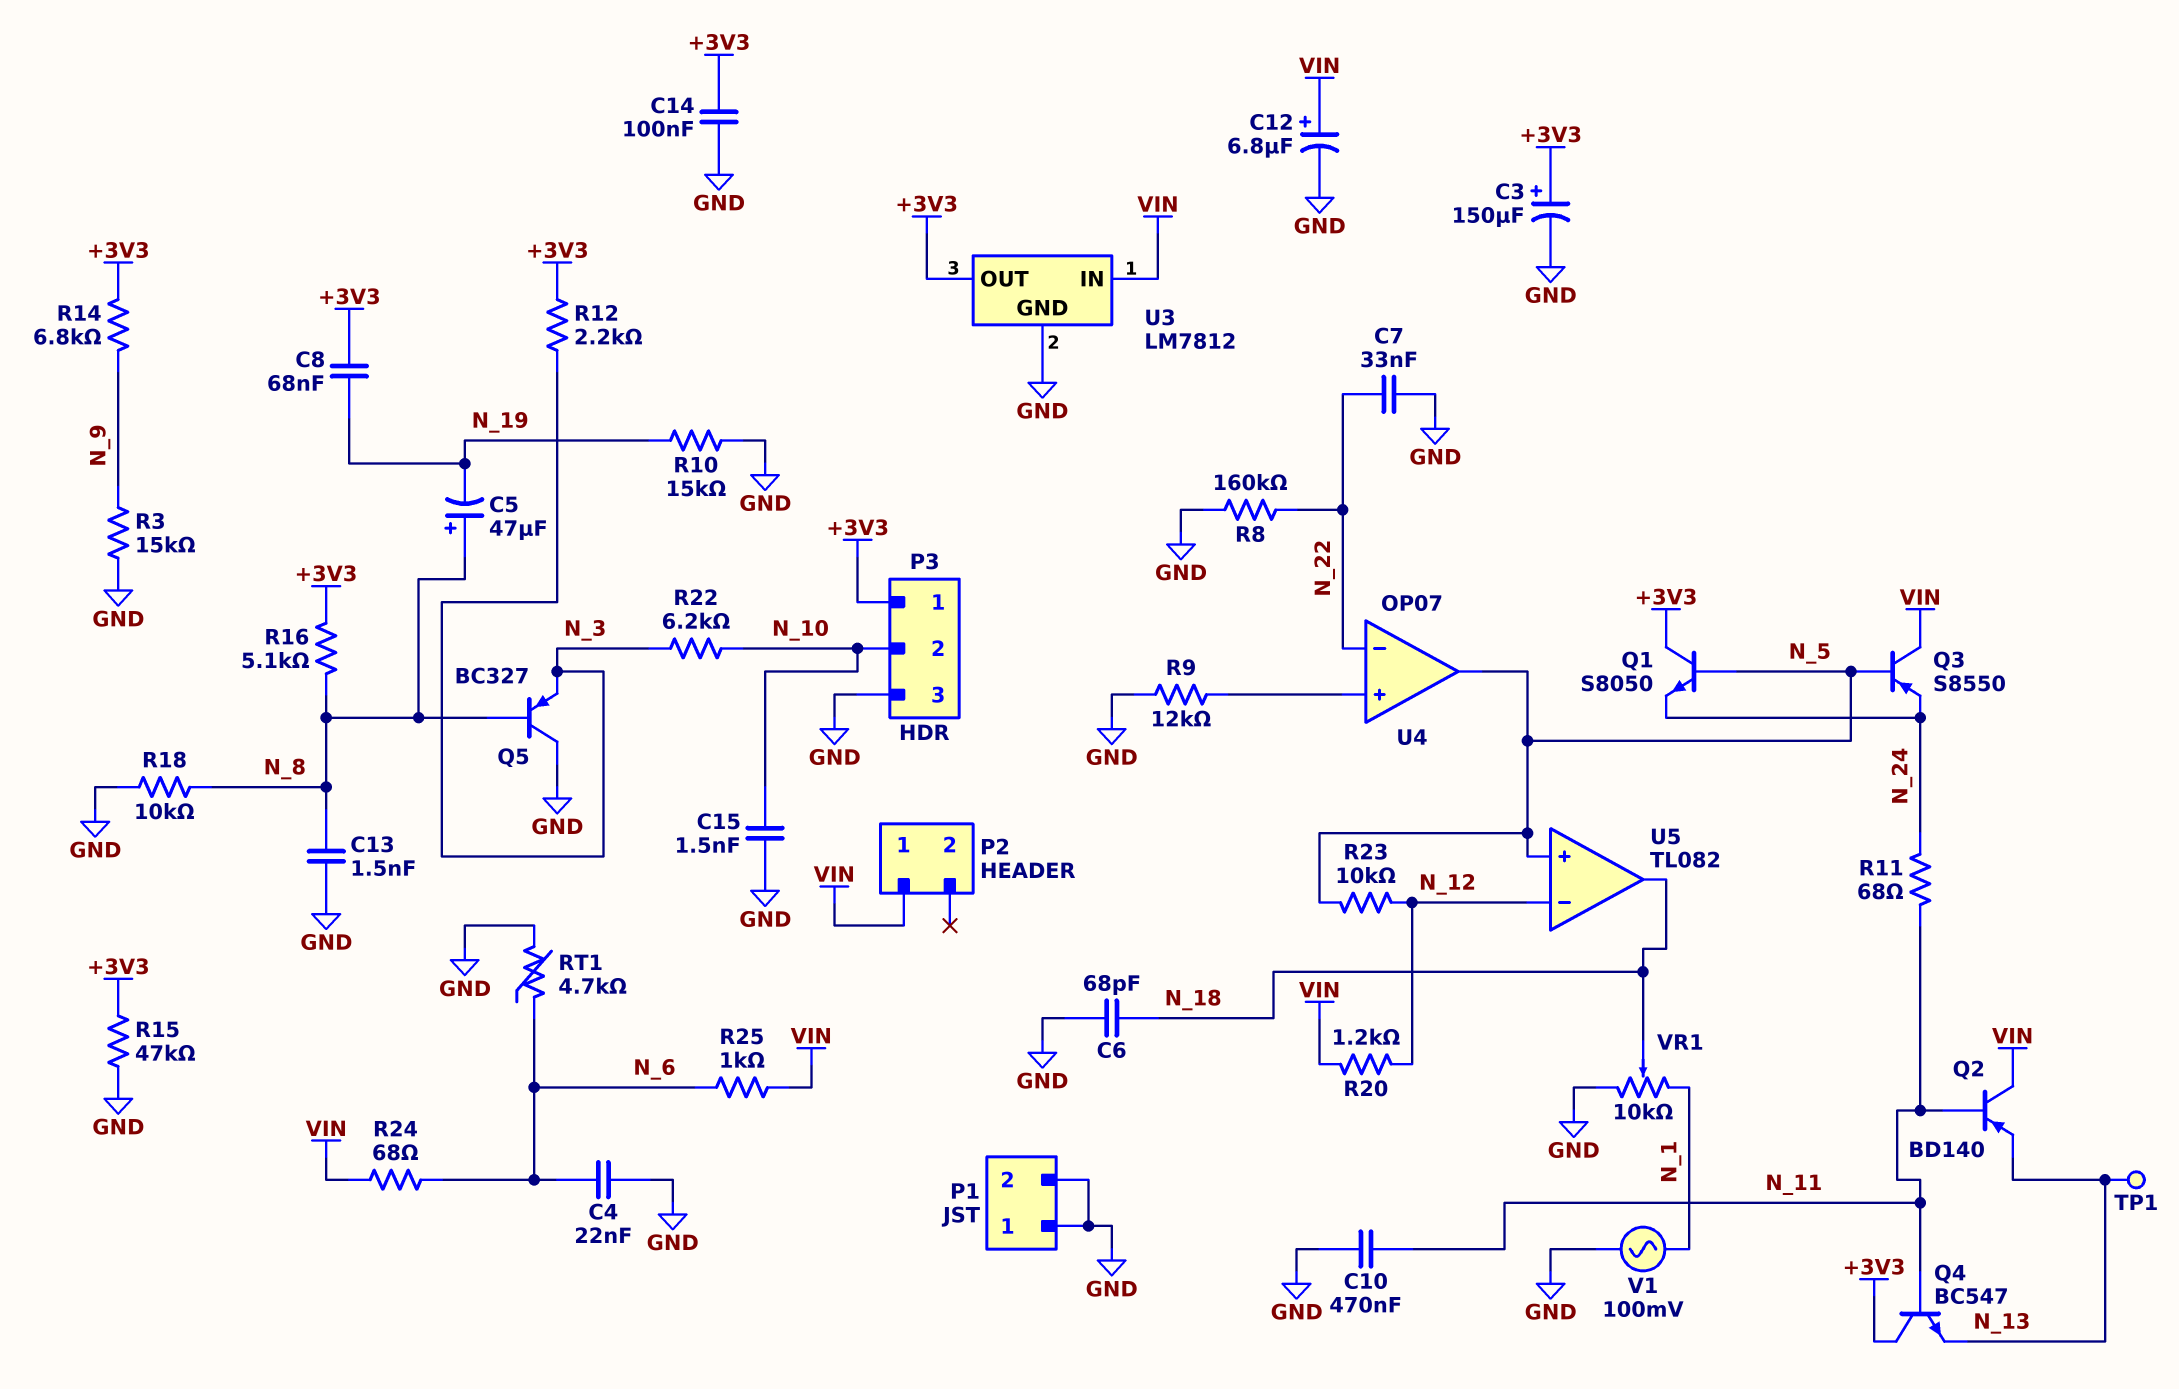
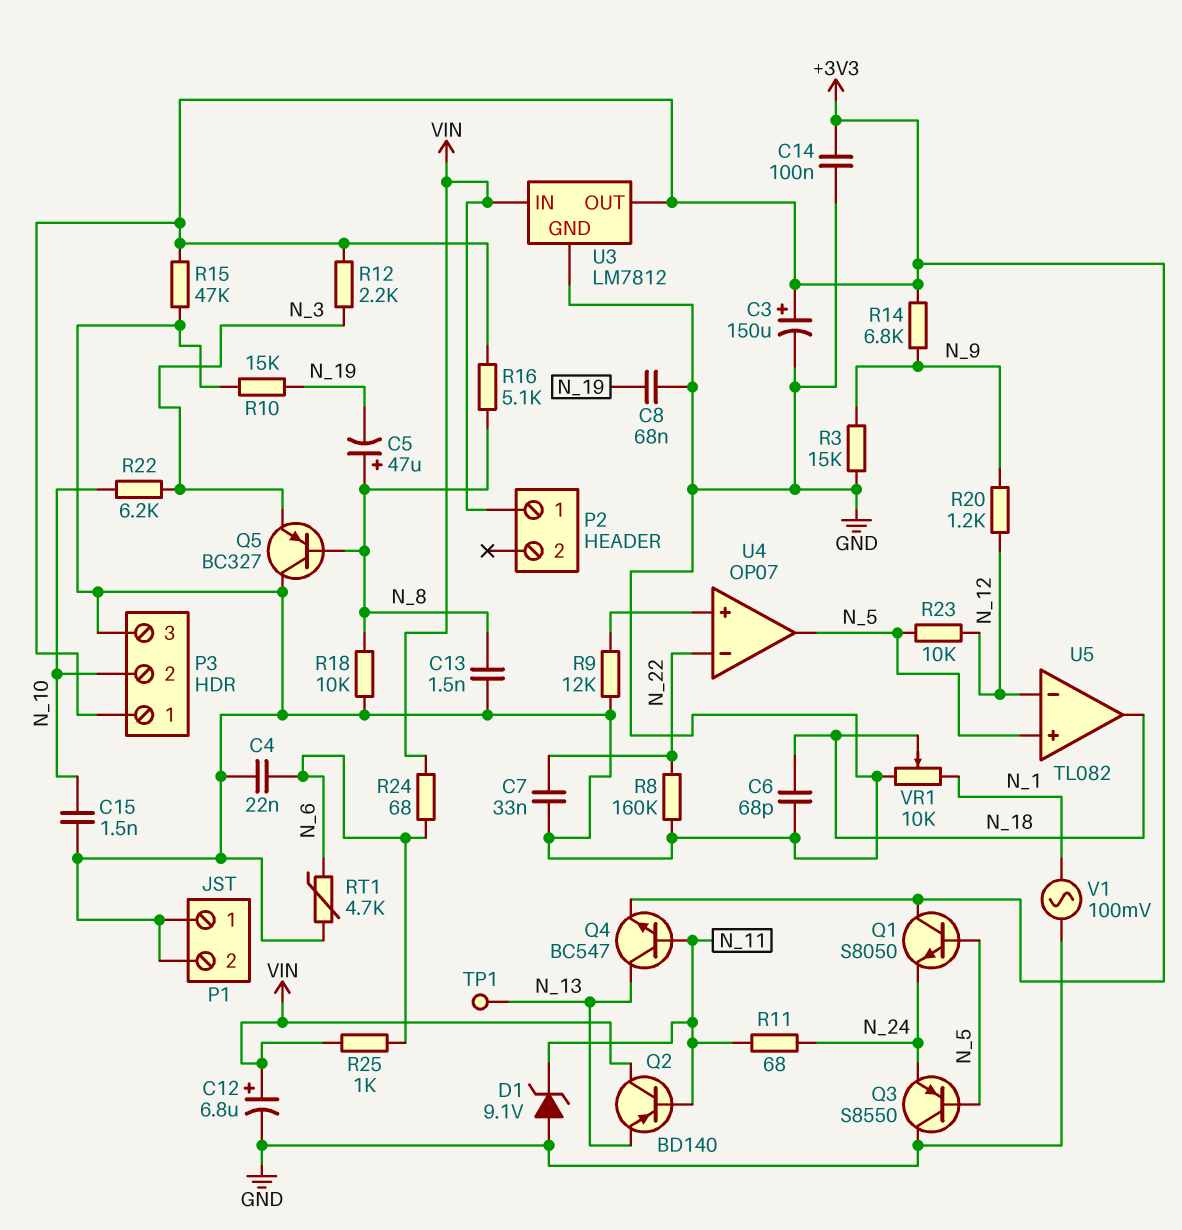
C8: 68nF (+3V3, N_19) -> 68nF (GND, N_19)
C10: 470nF (GND, N_11) -> none
D1: none -> zener 9.1V (A GND, K N_11)
Q3: PNP S8550 (B N_5, C VIN, E N_24) -> PNP S8550 (B N_5, C GND, E N_24)
Q4: NPN BC547 (B N_11, C +3V3, E N_13) -> NPN BC547 (B N_11, C N_13, E +3V3)
R20: 1.2k (N_12, VIN) -> 1.2k (N_9, N_12)

